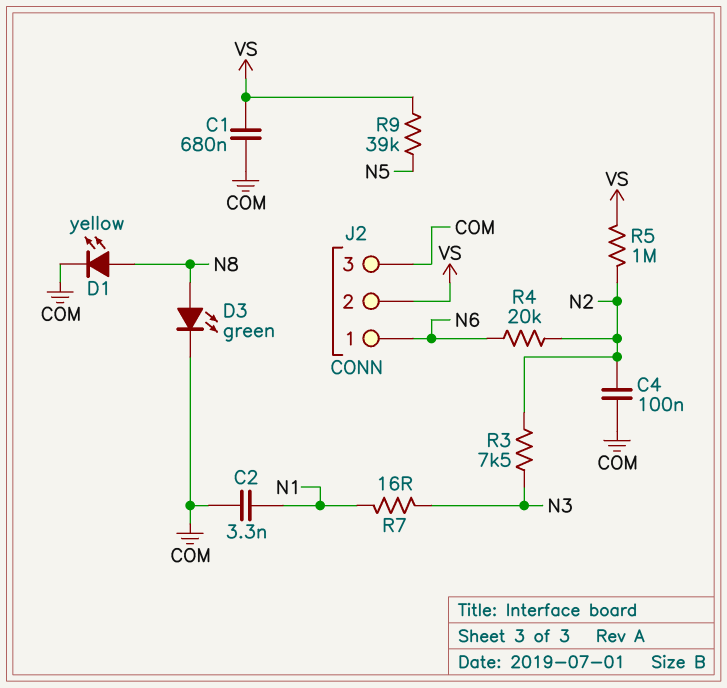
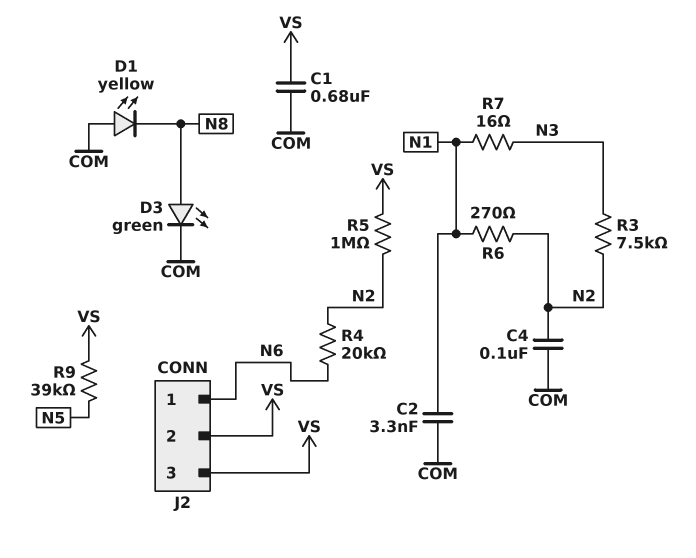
D1: LED yellow (A N8, K COM) -> LED yellow (A COM, K N8)
J2 pin 3: COM -> VS
R6: none -> 270 (N1, N2)

